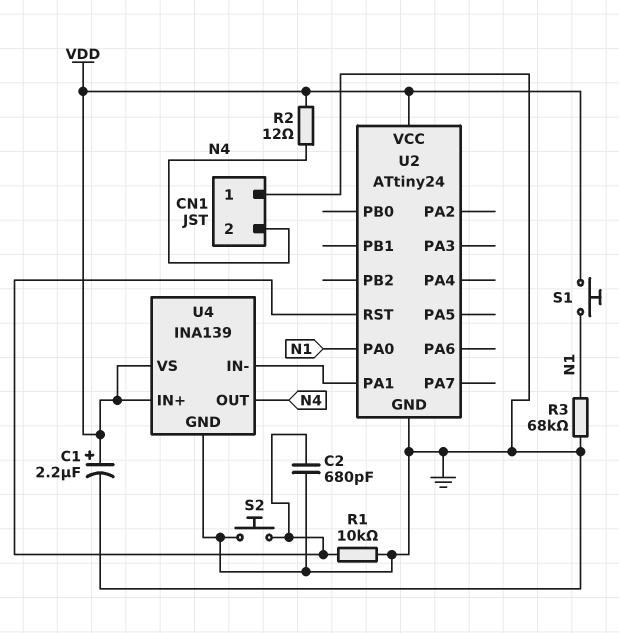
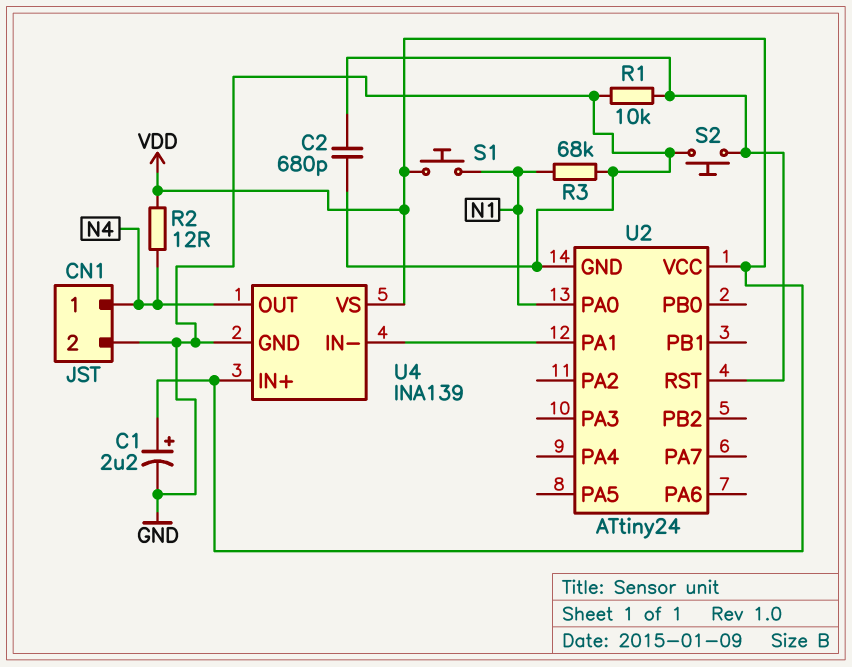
CN1 pin 1: GND -> N4
CN1 pin 2: N4 -> GND

